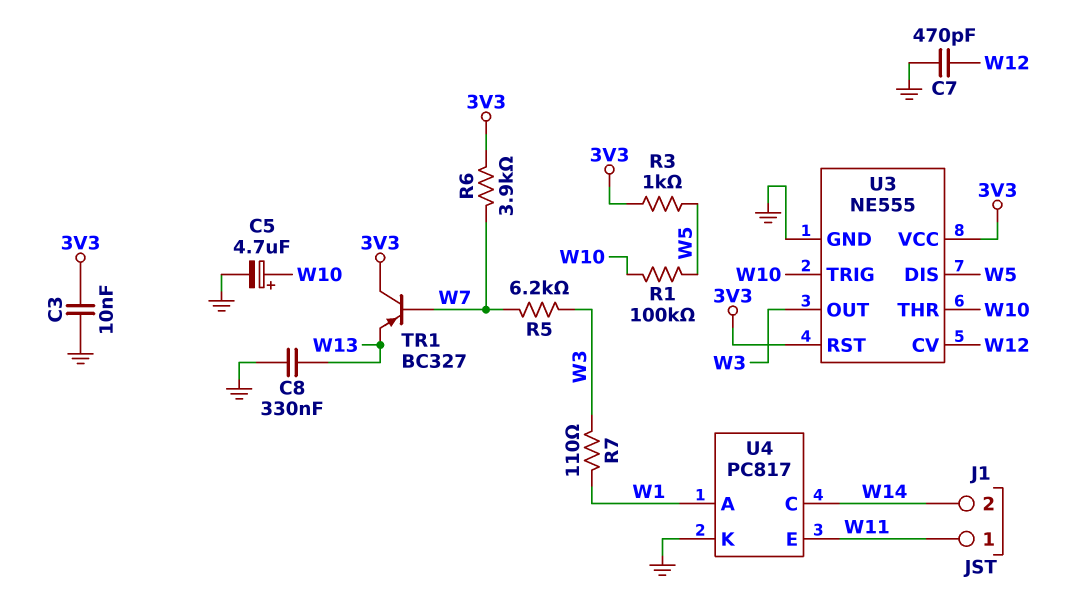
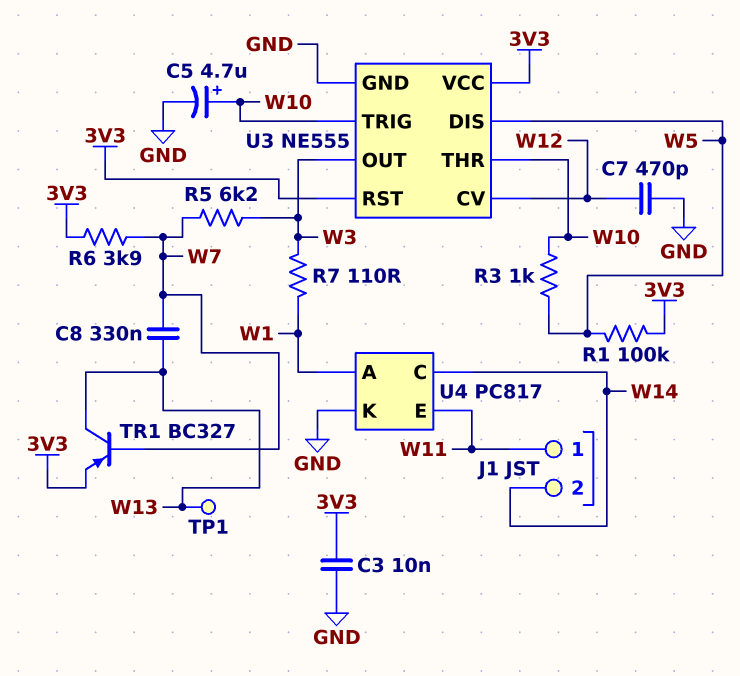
C8: 330nF (GND, W13) -> 330nF (W7, W13)
R1: 100k (W5, W10) -> 100k (3V3, W5)
R3: 1k (3V3, W5) -> 1k (W5, W10)
TP1: none -> test point (W13)
TR1: PNP BC327 (B W7, C 3V3, E W13) -> PNP BC327 (B W7, C W13, E 3V3)

